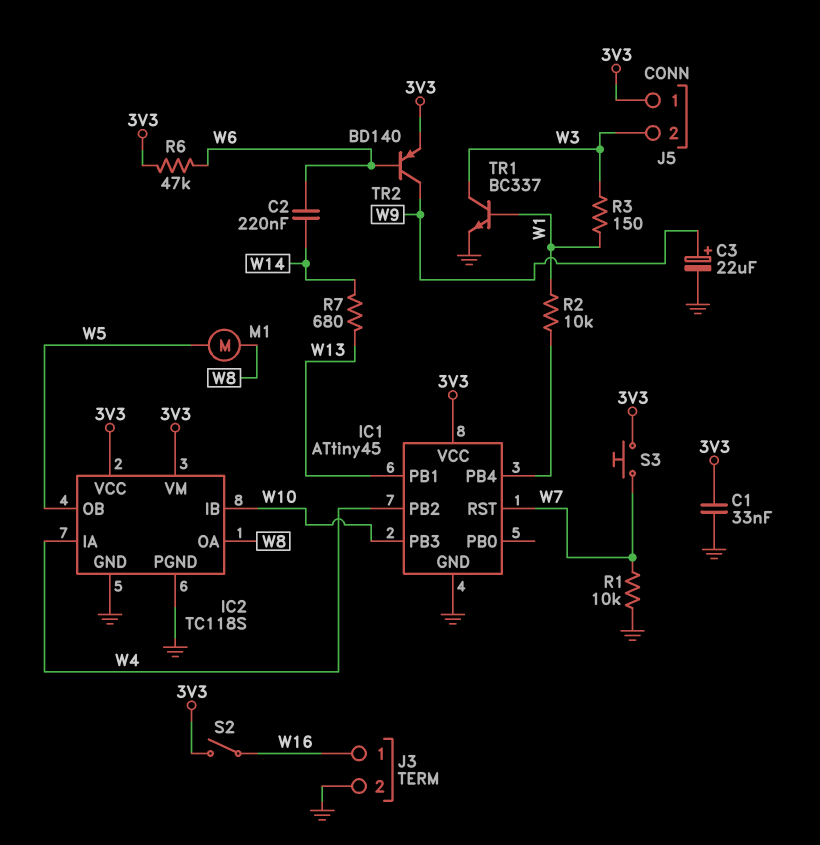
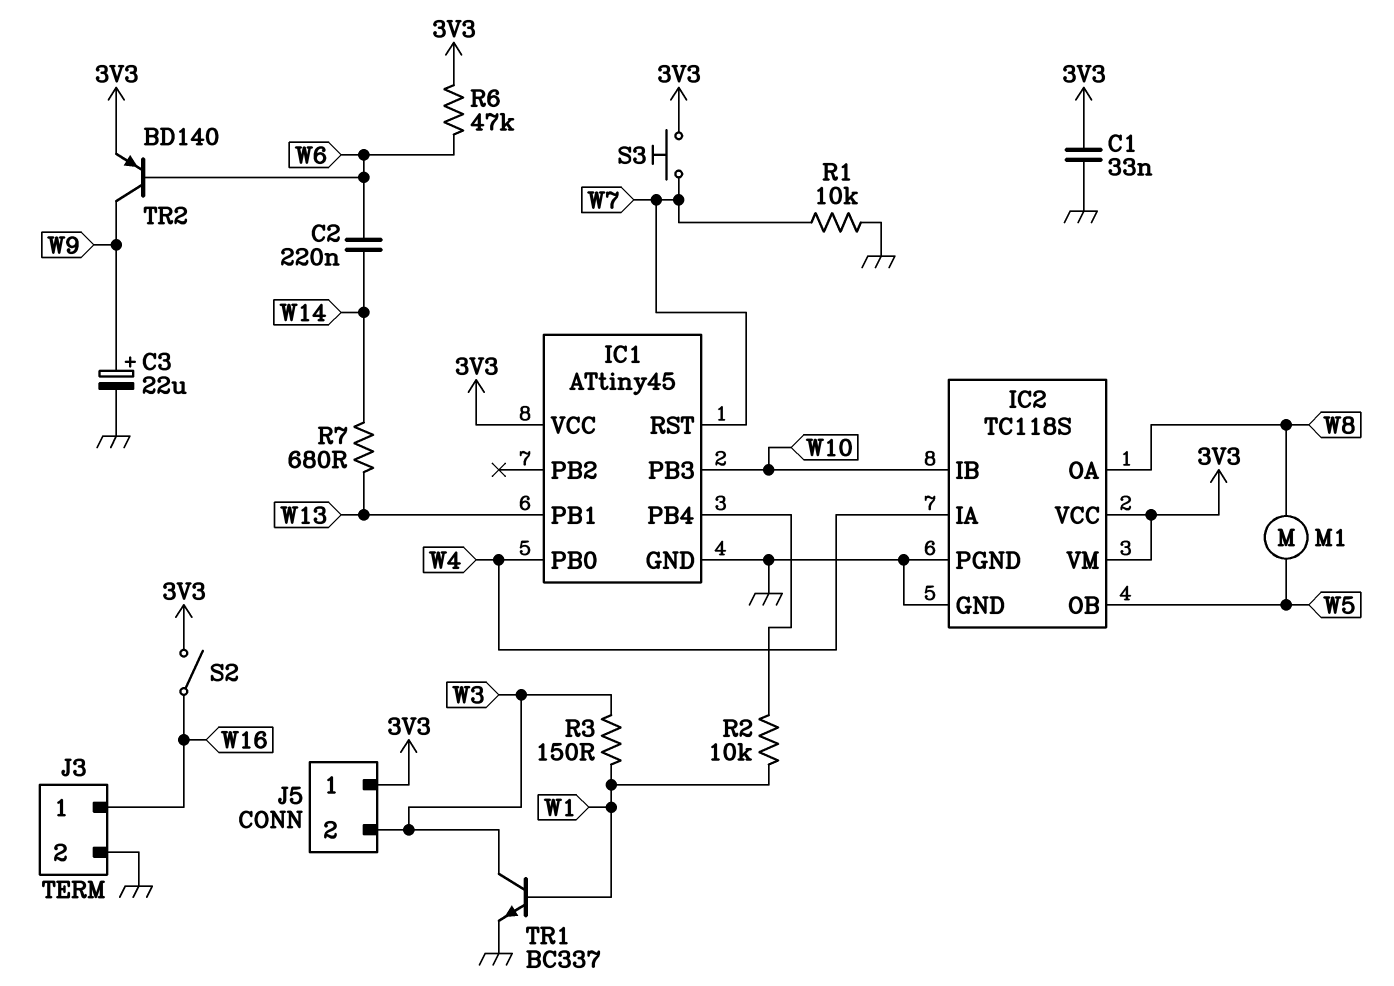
IC1 pin PB0: none -> W4
IC1 pin PB2: W4 -> none

